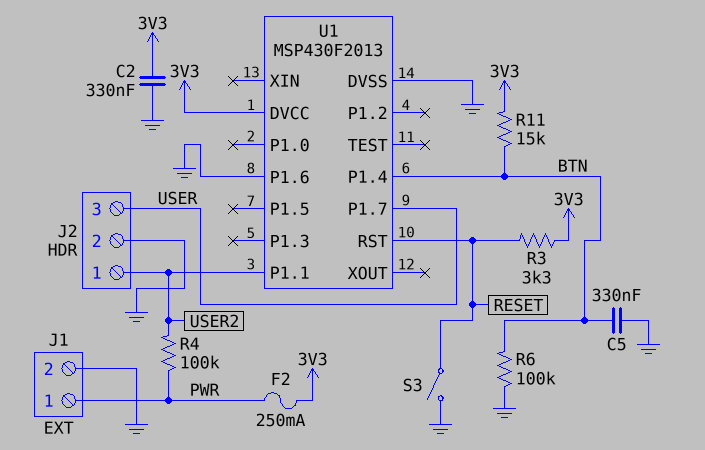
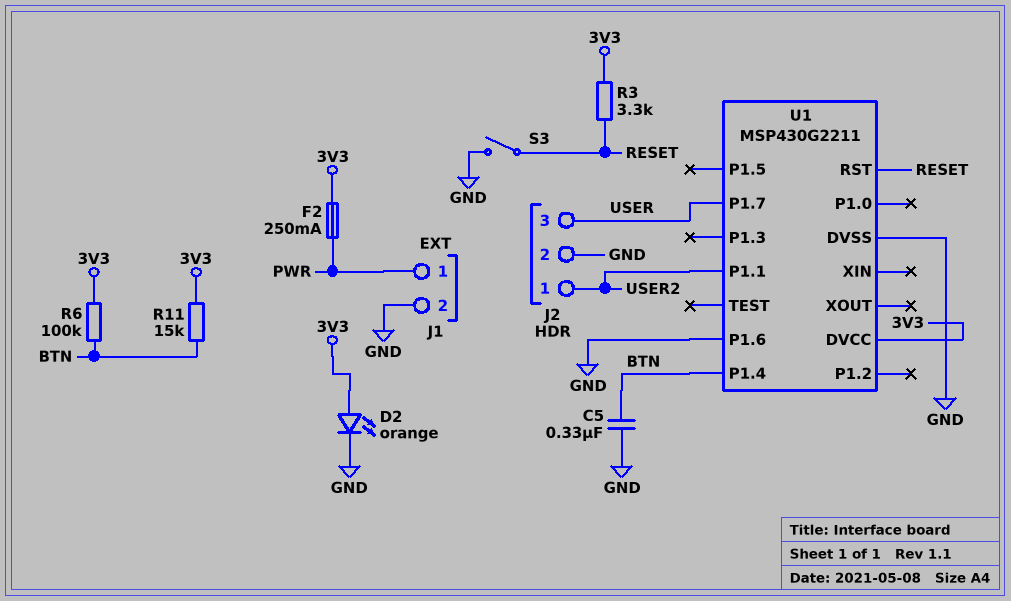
C2: 330nF (3V3, GND) -> none
D2: none -> LED orange (A 3V3, K GND)
R4: 100k (PWR, USER2) -> none
R6: 100k (BTN, GND) -> 100k (3V3, BTN)
U1: MSP430F2013 -> MSP430G2211

